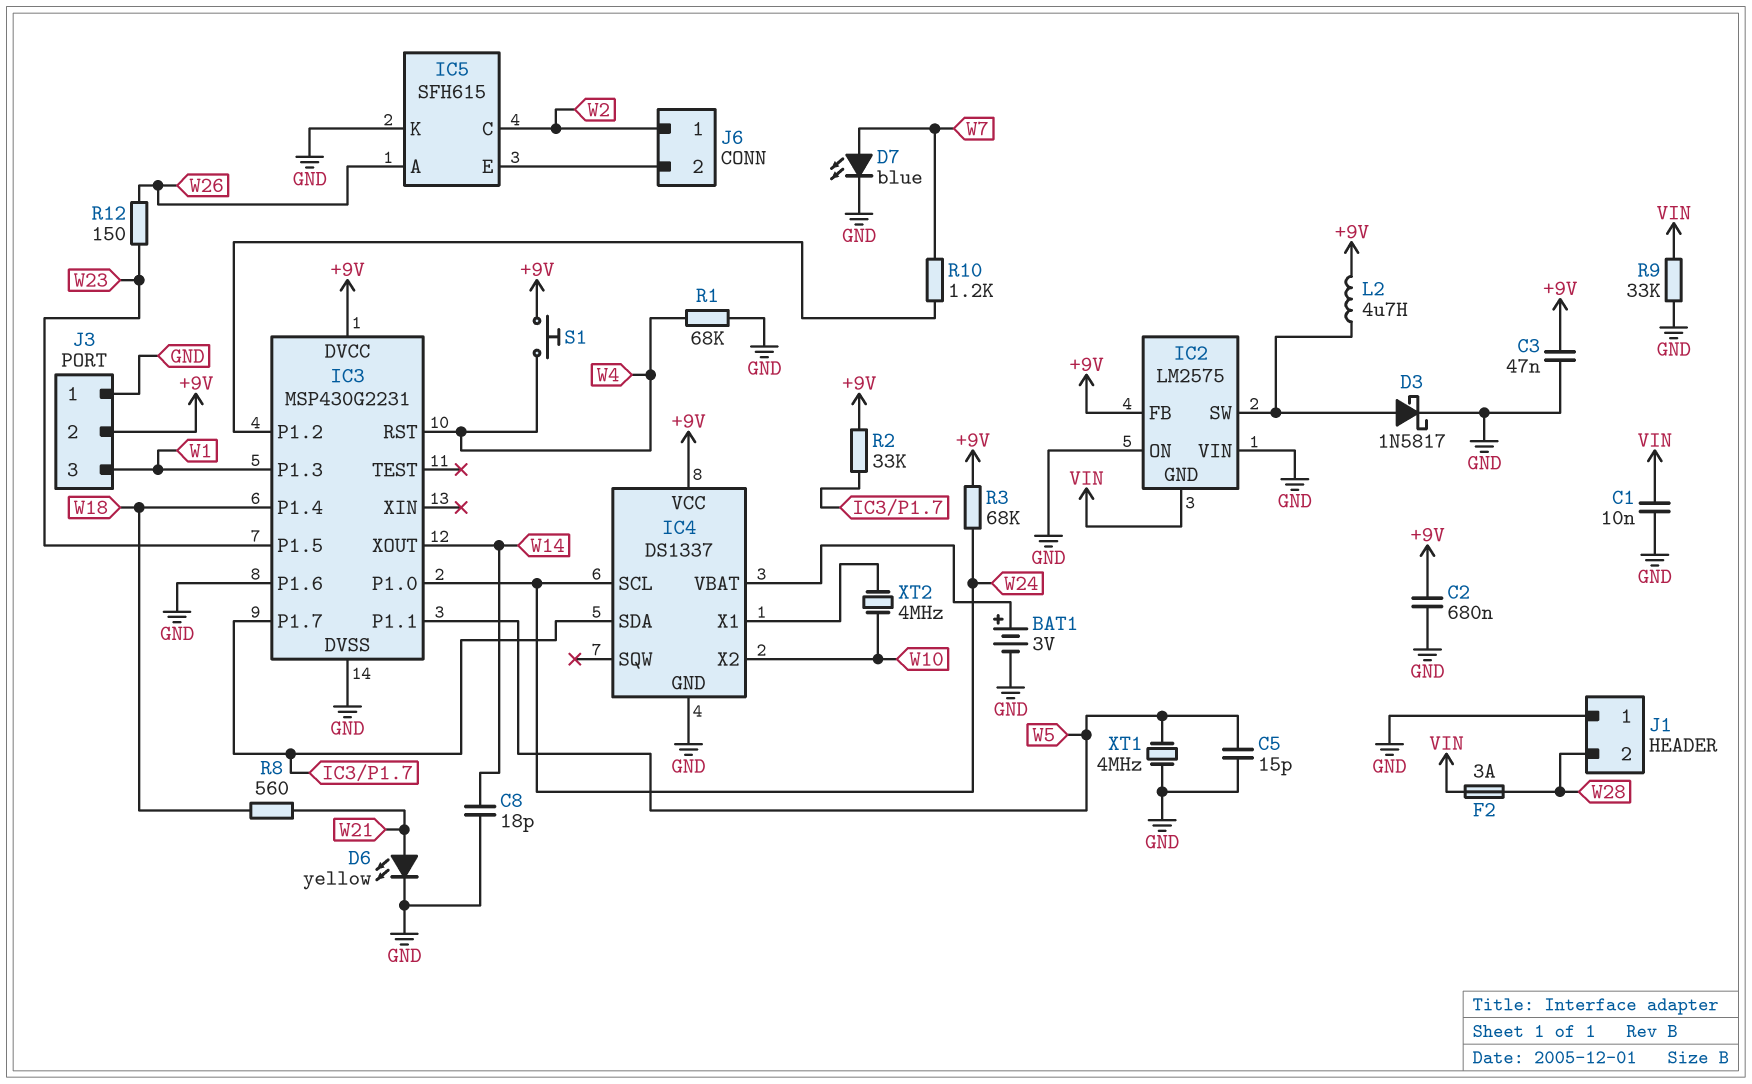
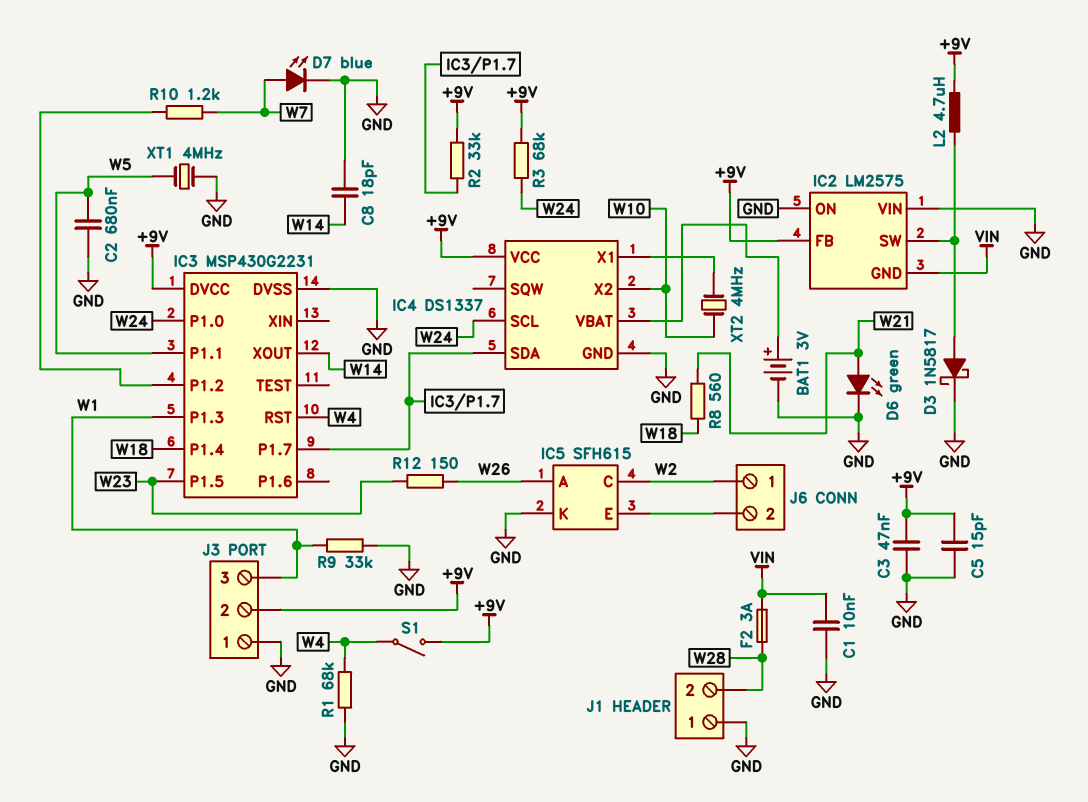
C2: 680nF (+9V, GND) -> 680nF (GND, W5)
C5: 15pF (GND, W5) -> 15pF (+9V, GND)
D6: LED yellow (A W21, K GND) -> LED green (A W21, K GND)
IC3 pin P1.6: GND -> none
R9: 33k (GND, VIN) -> 33k (GND, W1)
S1: button (+9V, W4) -> switch (+9V, W4)

